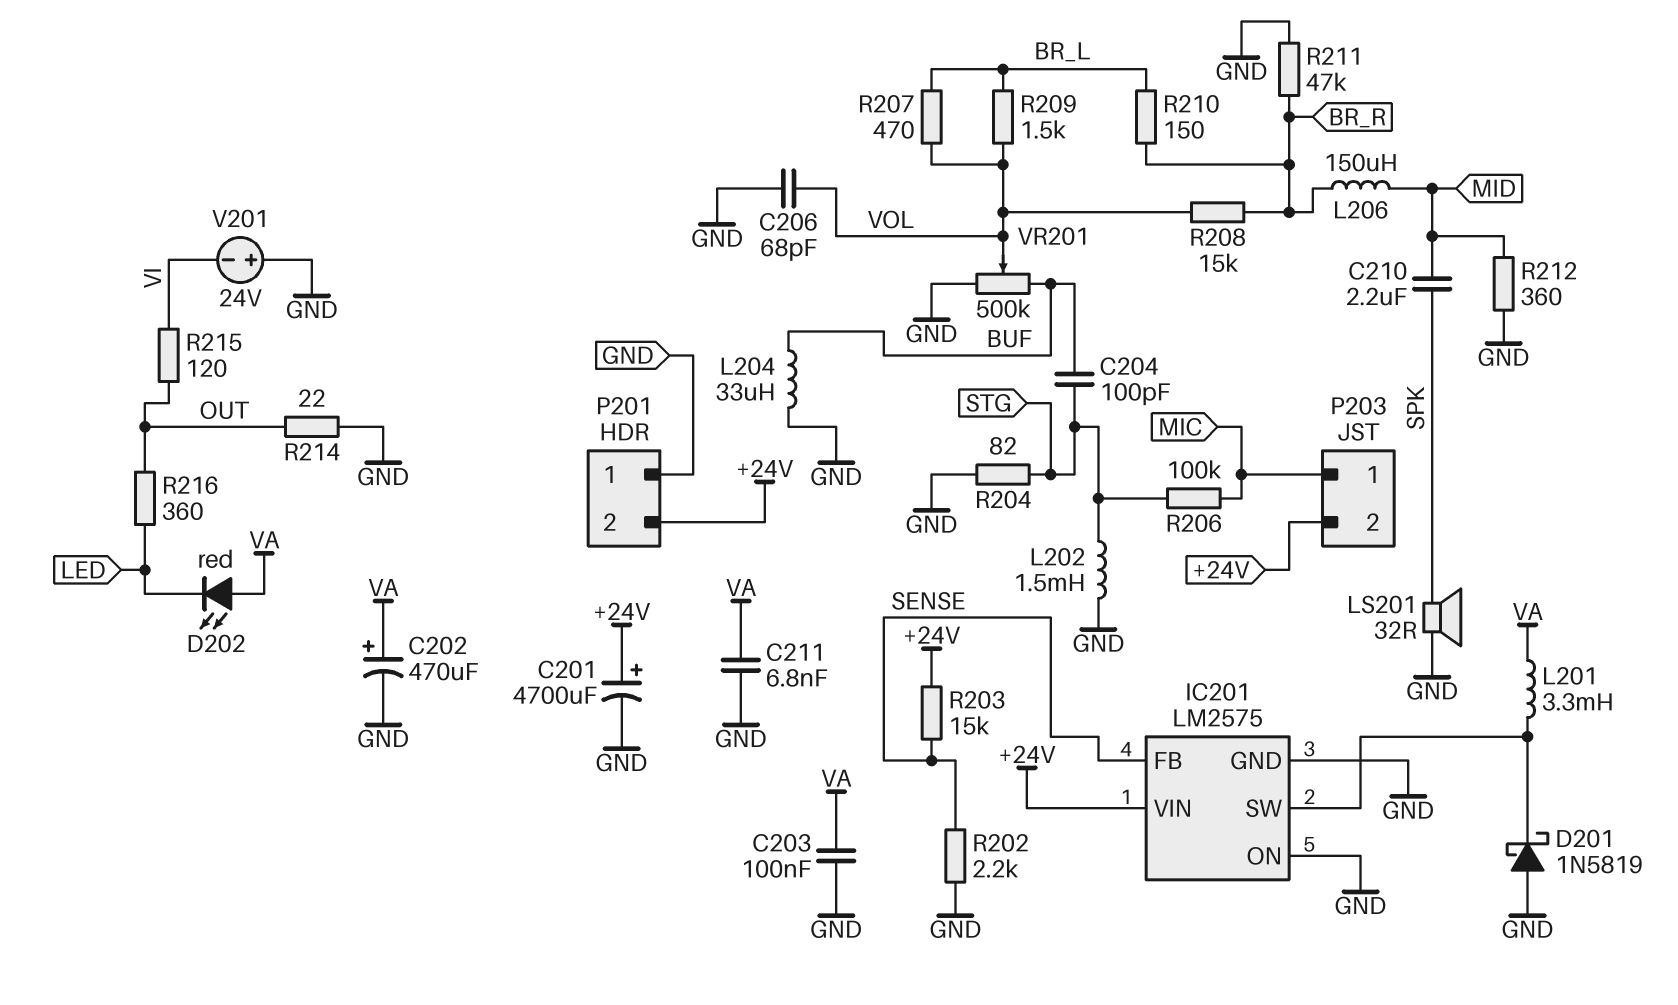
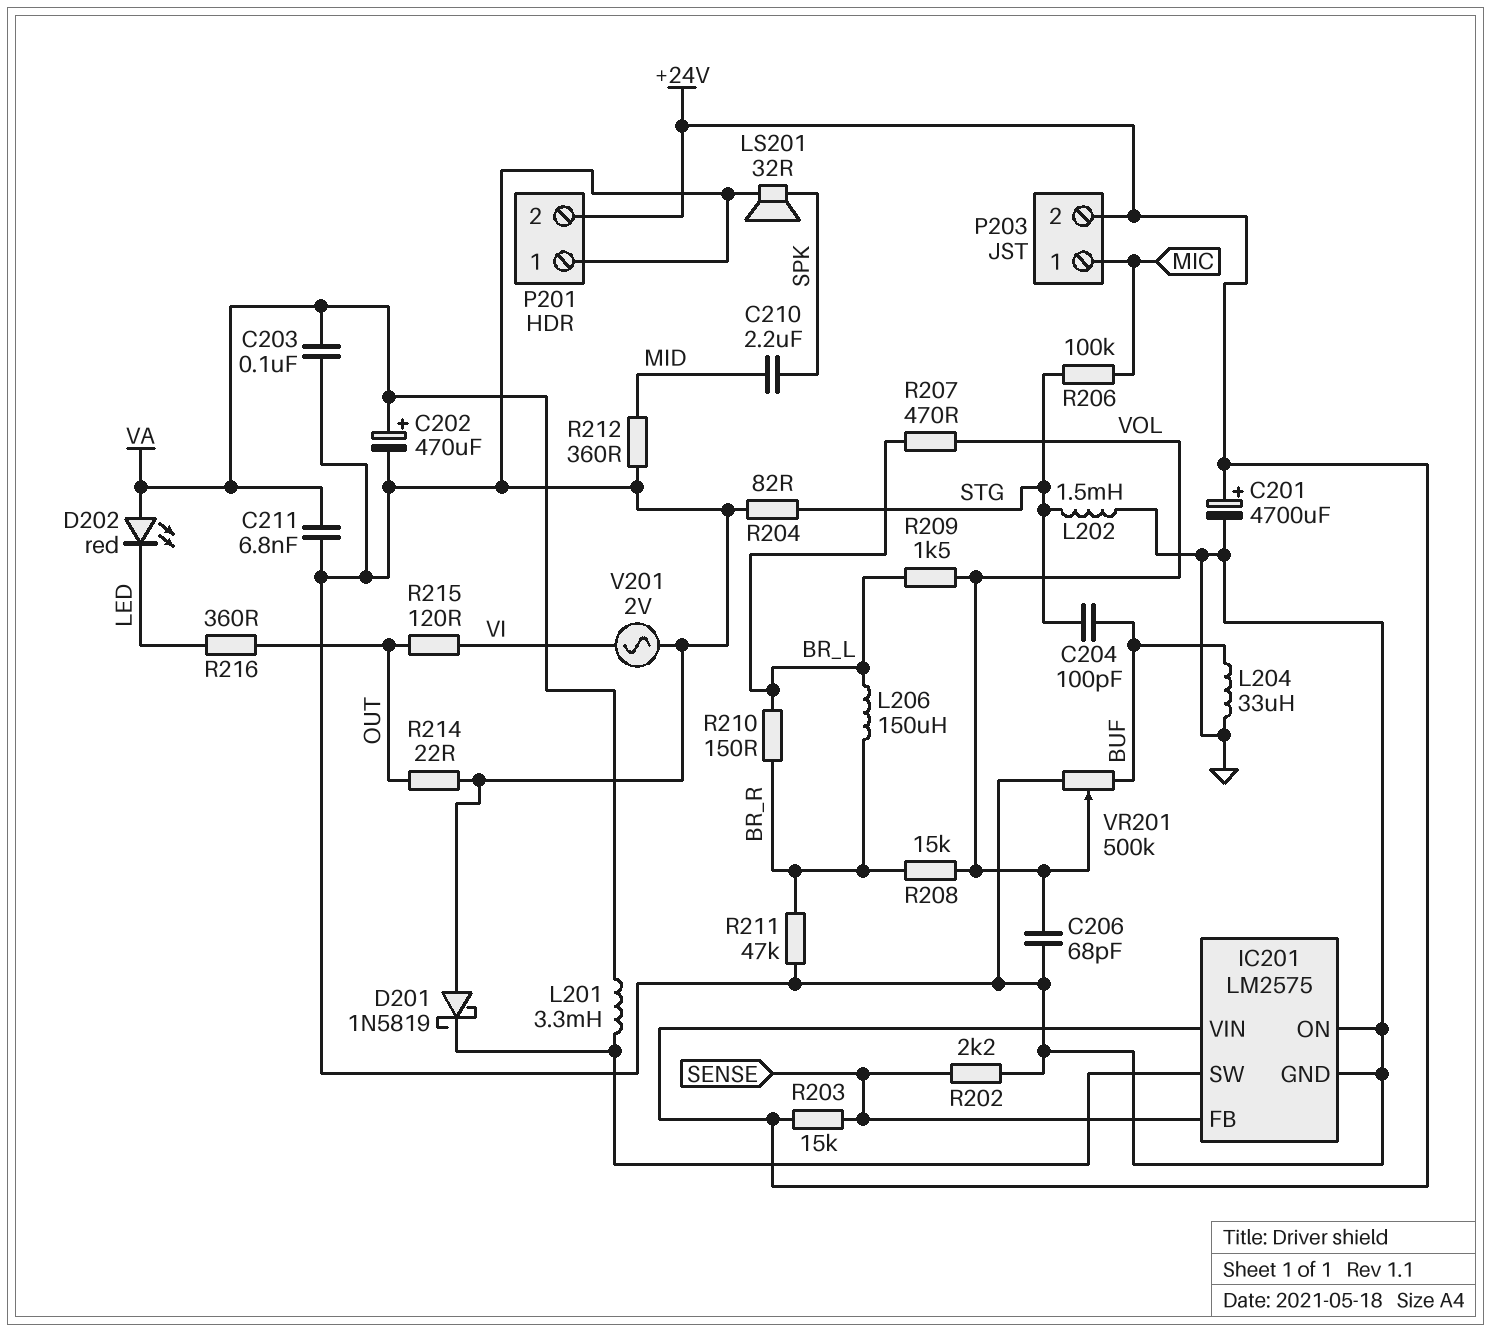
L206: 150uH (BR_R, MID) -> 150uH (BR_L, BR_R)
V201: 24V (plus GND, minus VI) -> AC 2V (GND, VI)

